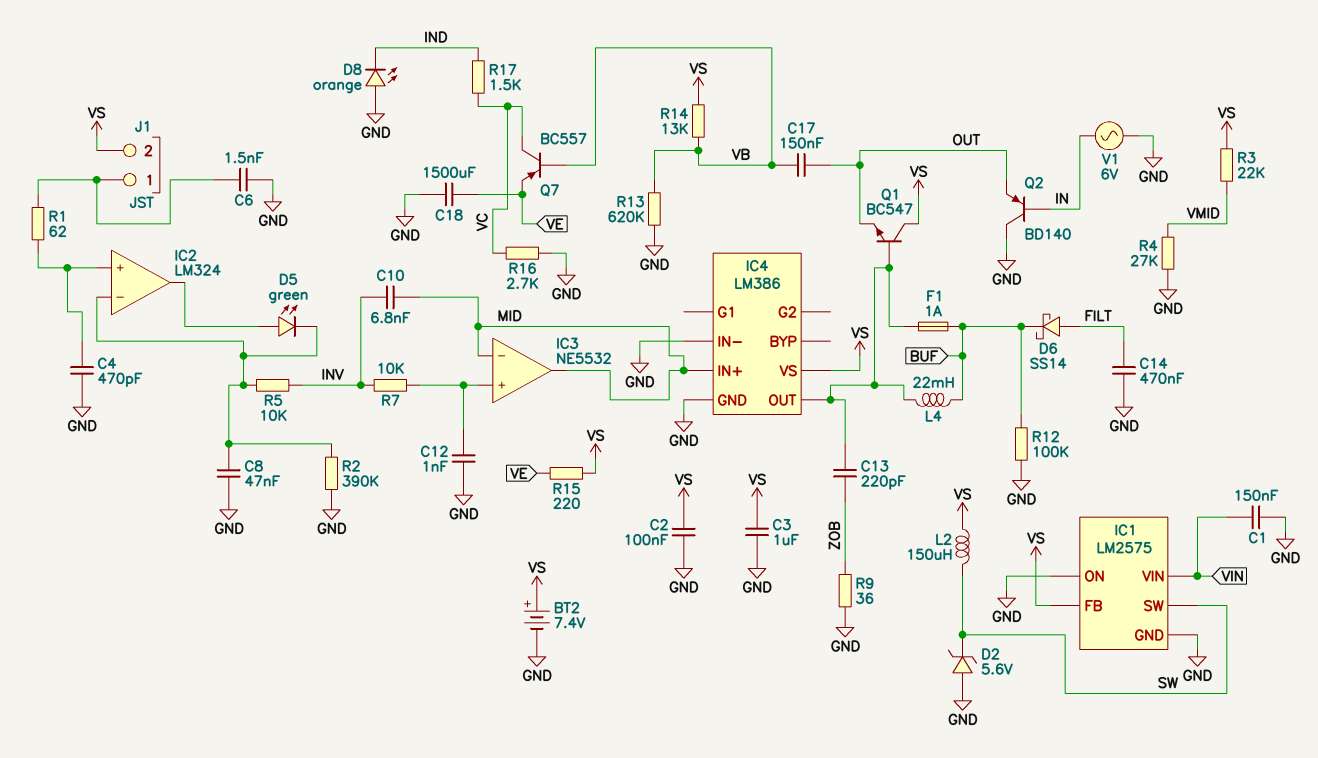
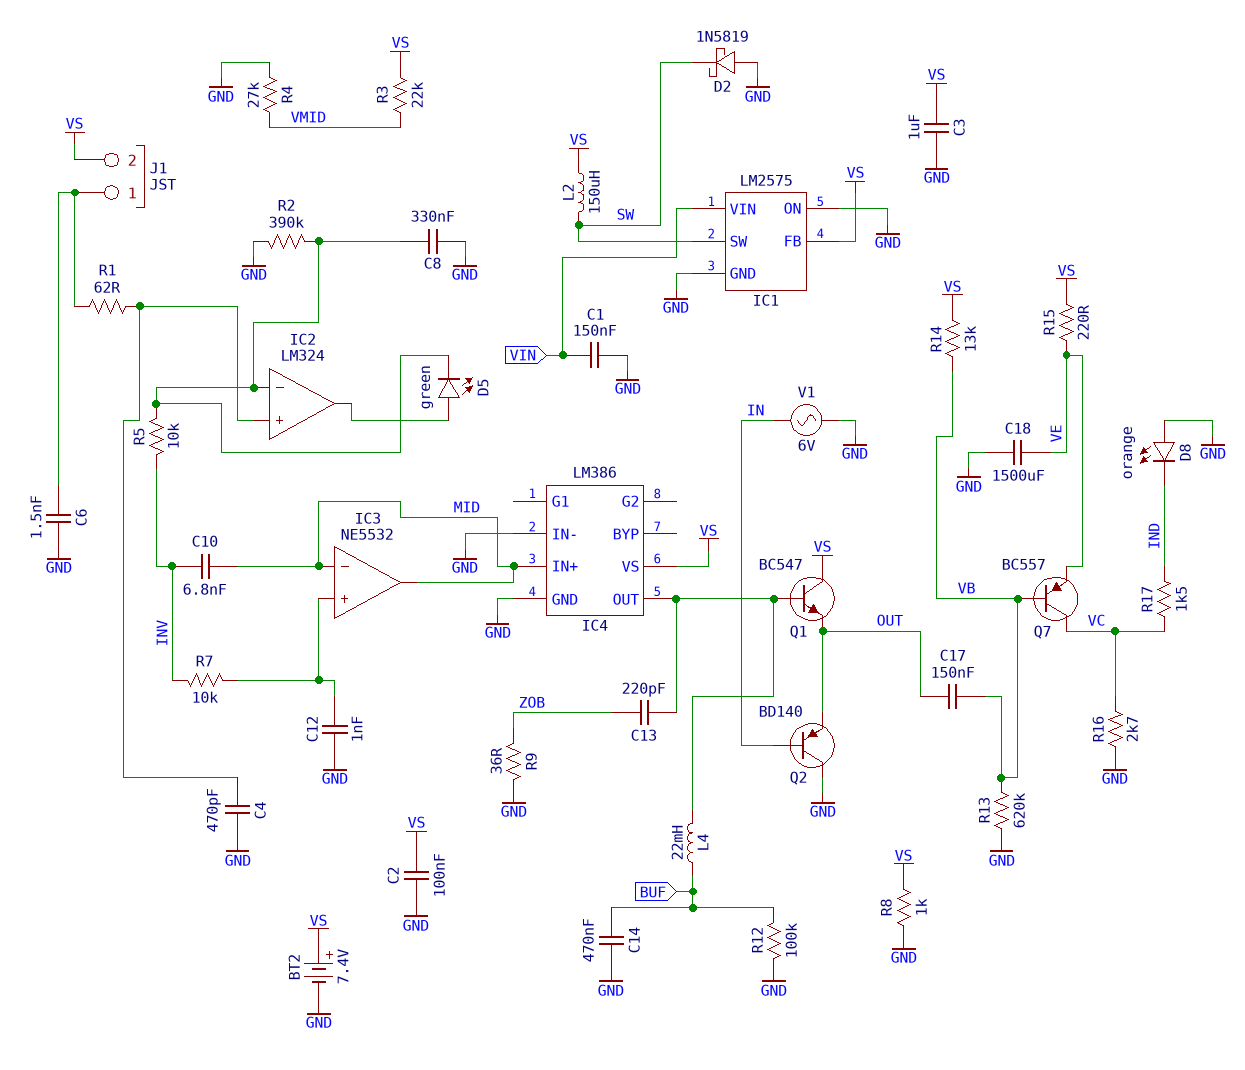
C8: 47nF (GND, IC2/in-) -> 330nF (GND, IC2/in-)
C14: 470nF (FILT, GND) -> 470nF (BUF, GND)
D2: zener 5.6V (A GND, K SW) -> schottky 1N5819 (A GND, K SW)
D6: schottky SS14 (A FILT, K BUF) -> none
F1: 1A (BUF, IC4/OUT) -> none
R8: none -> 1k (GND, VS)

